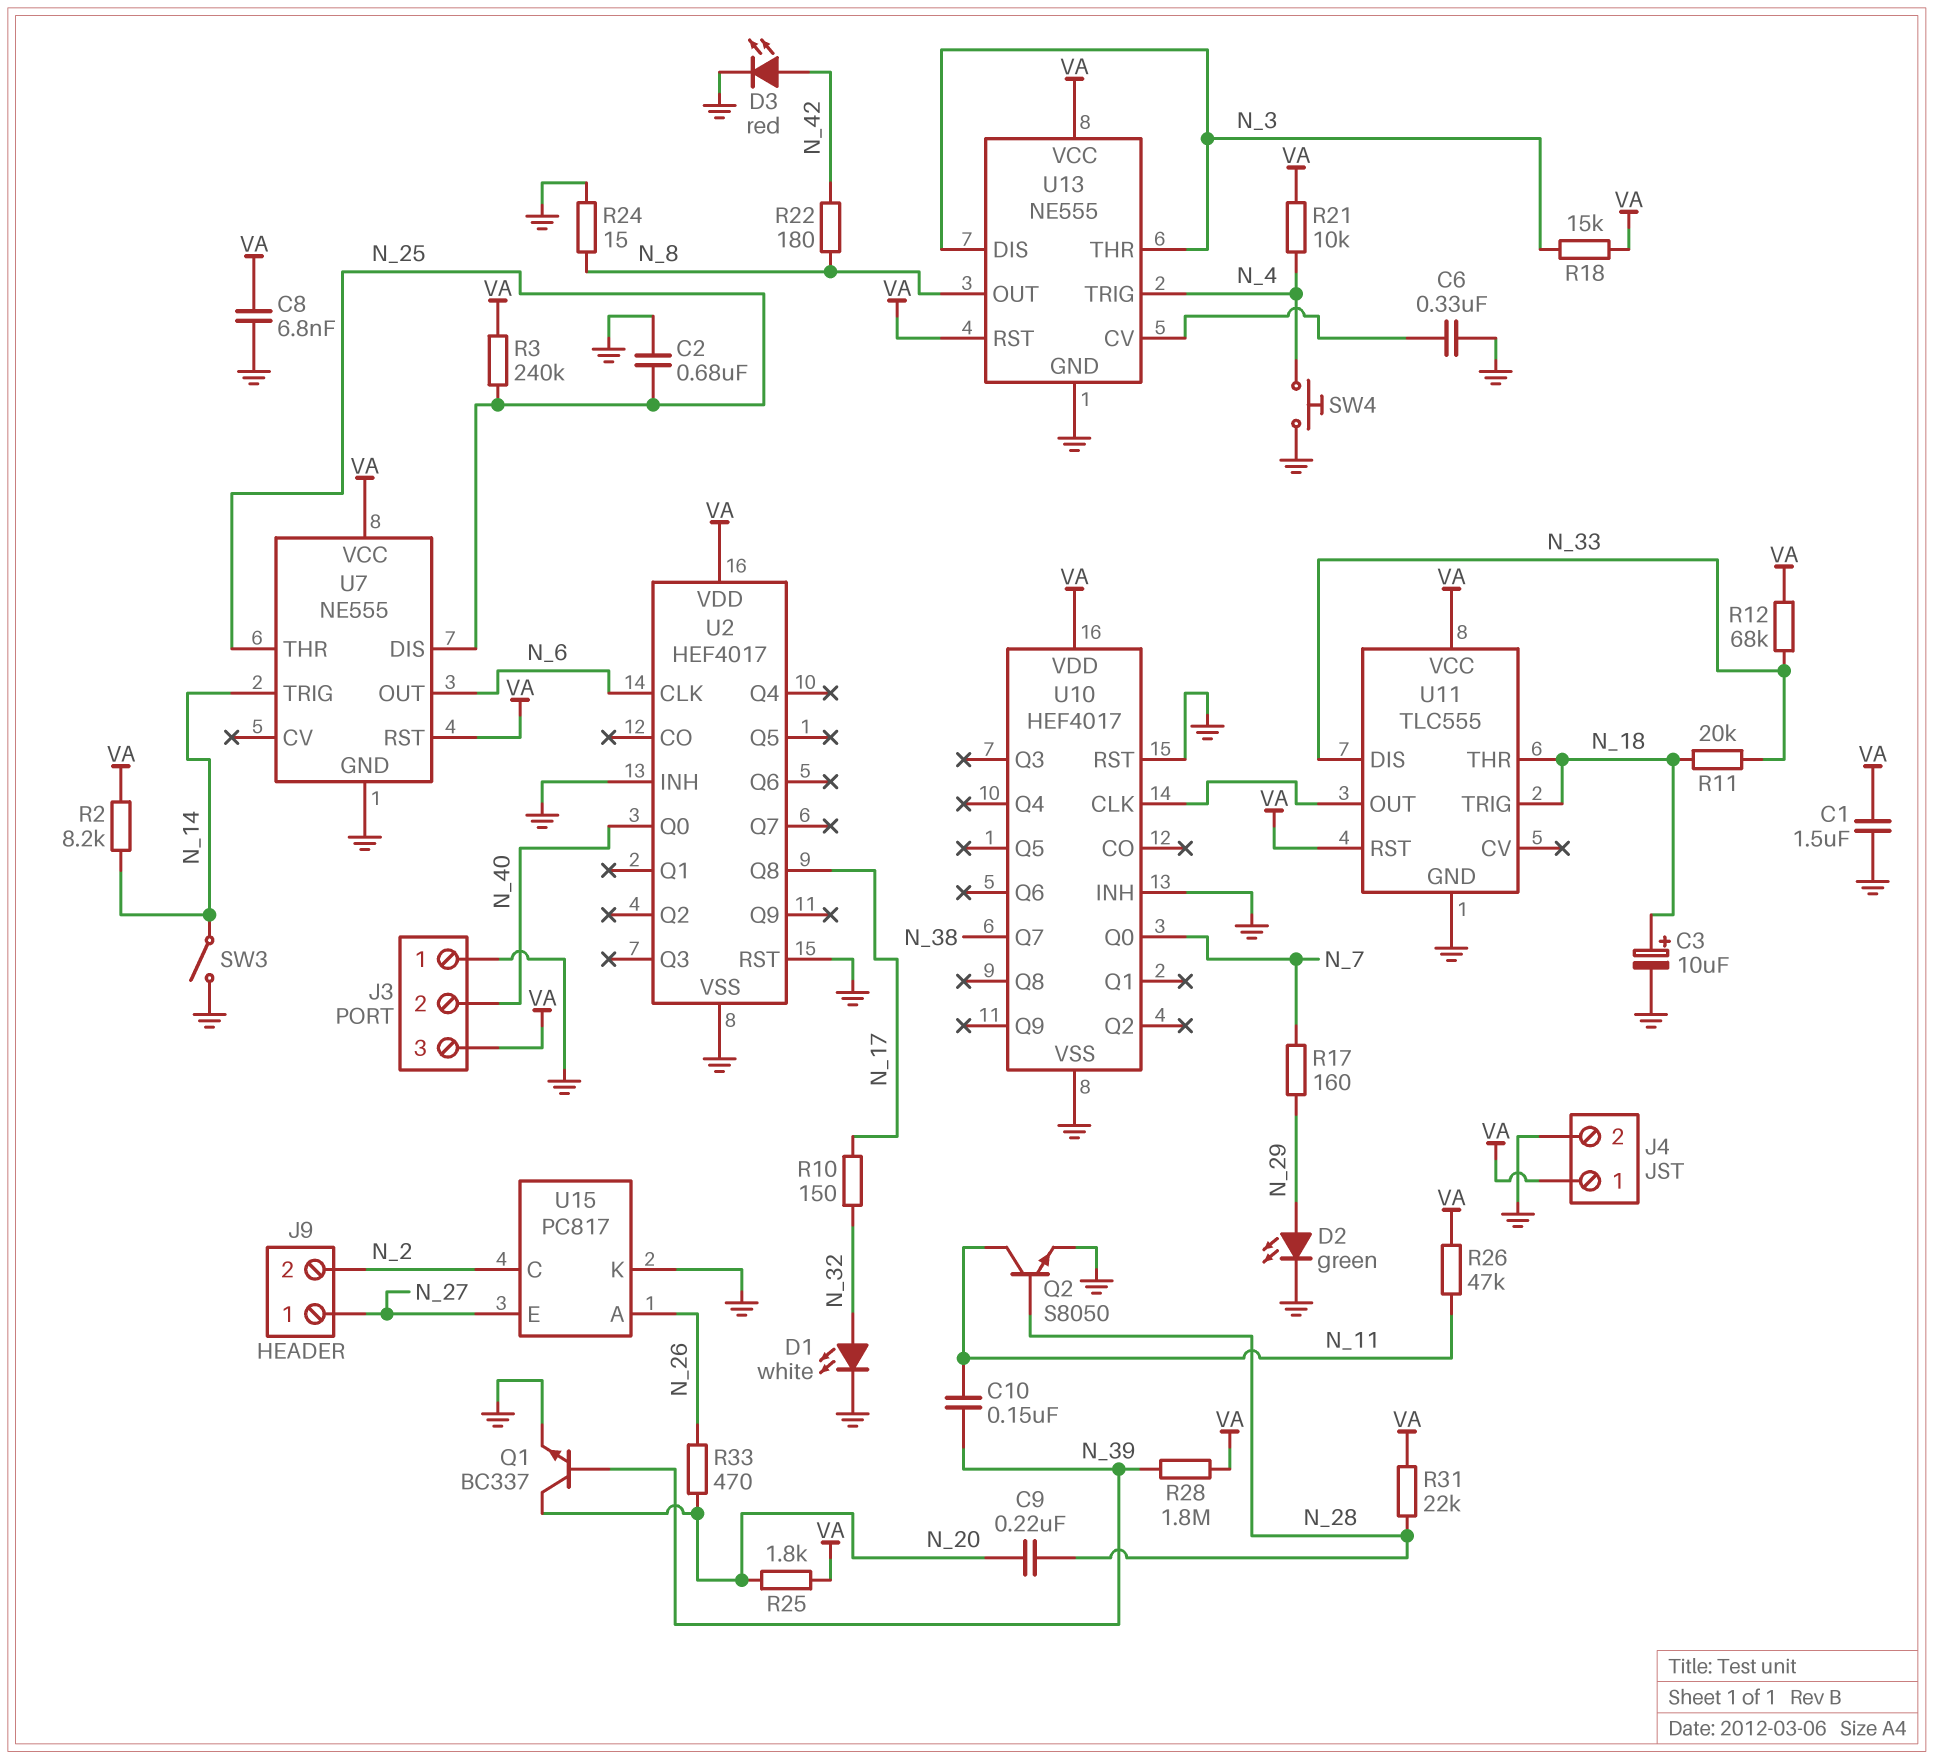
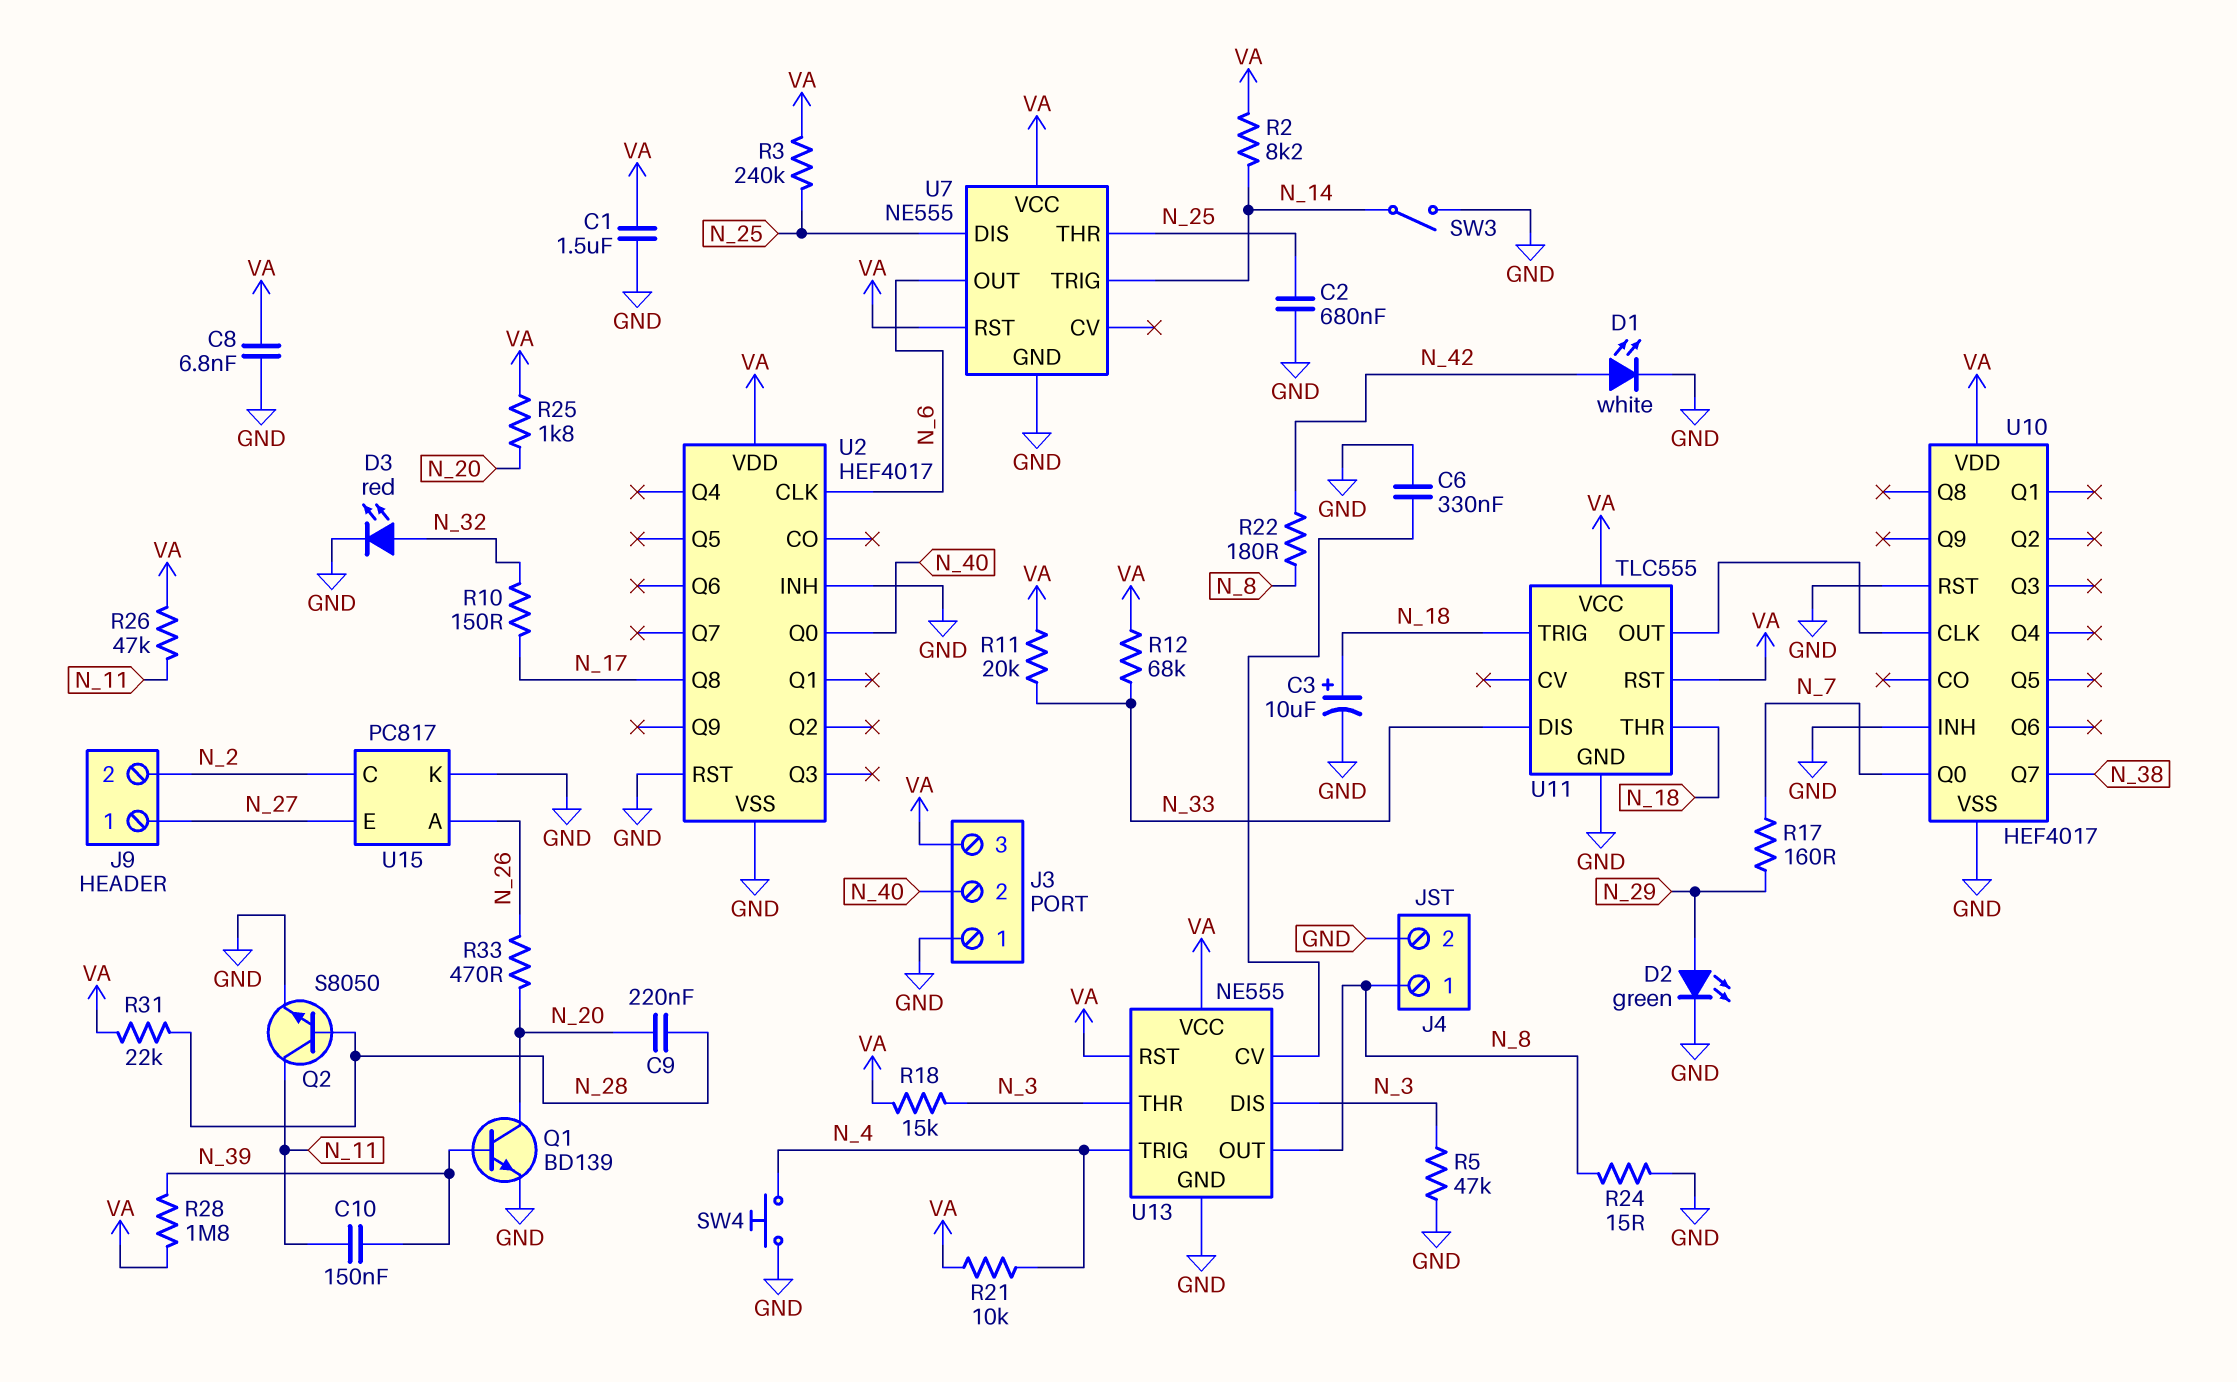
D1: LED white (A N_32, K GND) -> LED white (A N_42, K GND)
D3: LED red (A N_42, K GND) -> LED red (A N_32, K GND)
J4 pin 1: VA -> N_8
Q1: NPN BC337 (B N_39, C N_20, E GND) -> NPN BD139 (B N_39, C N_20, E GND)
R5: none -> 47k (GND, N_3)
R11: 20k (N_18, N_33) -> 20k (N_33, VA)

